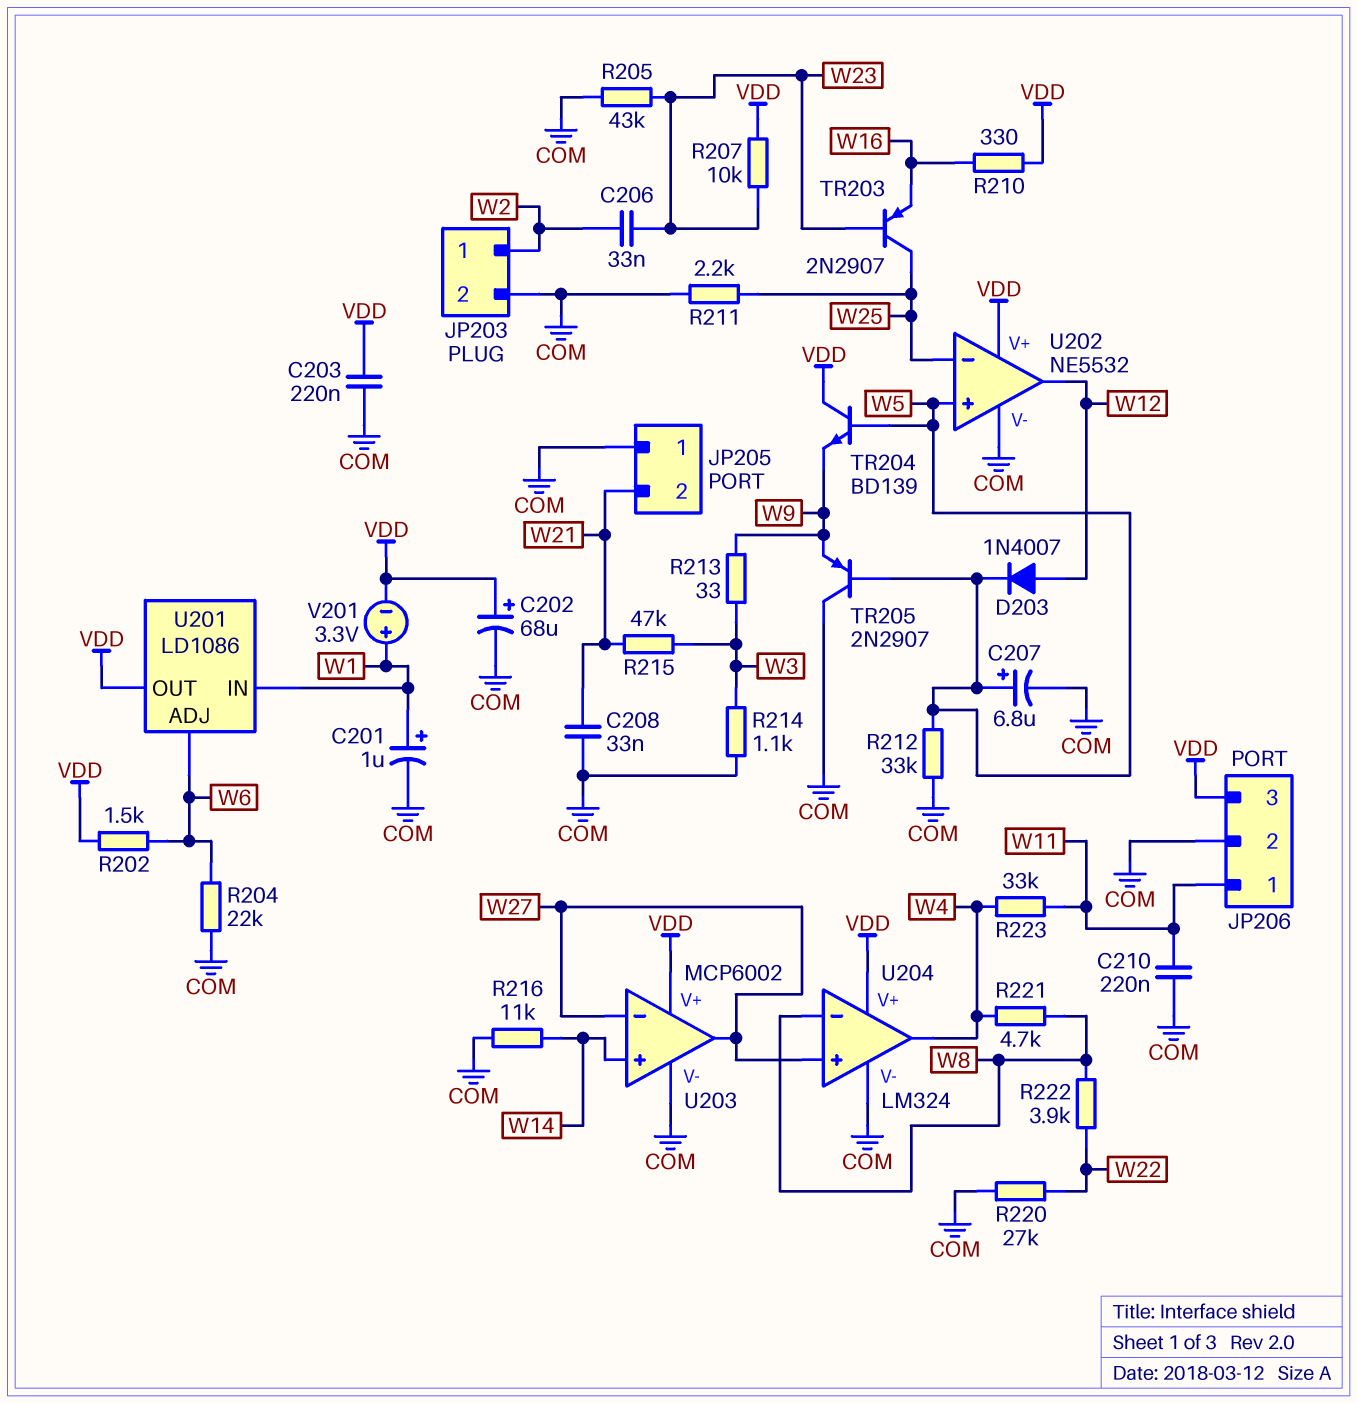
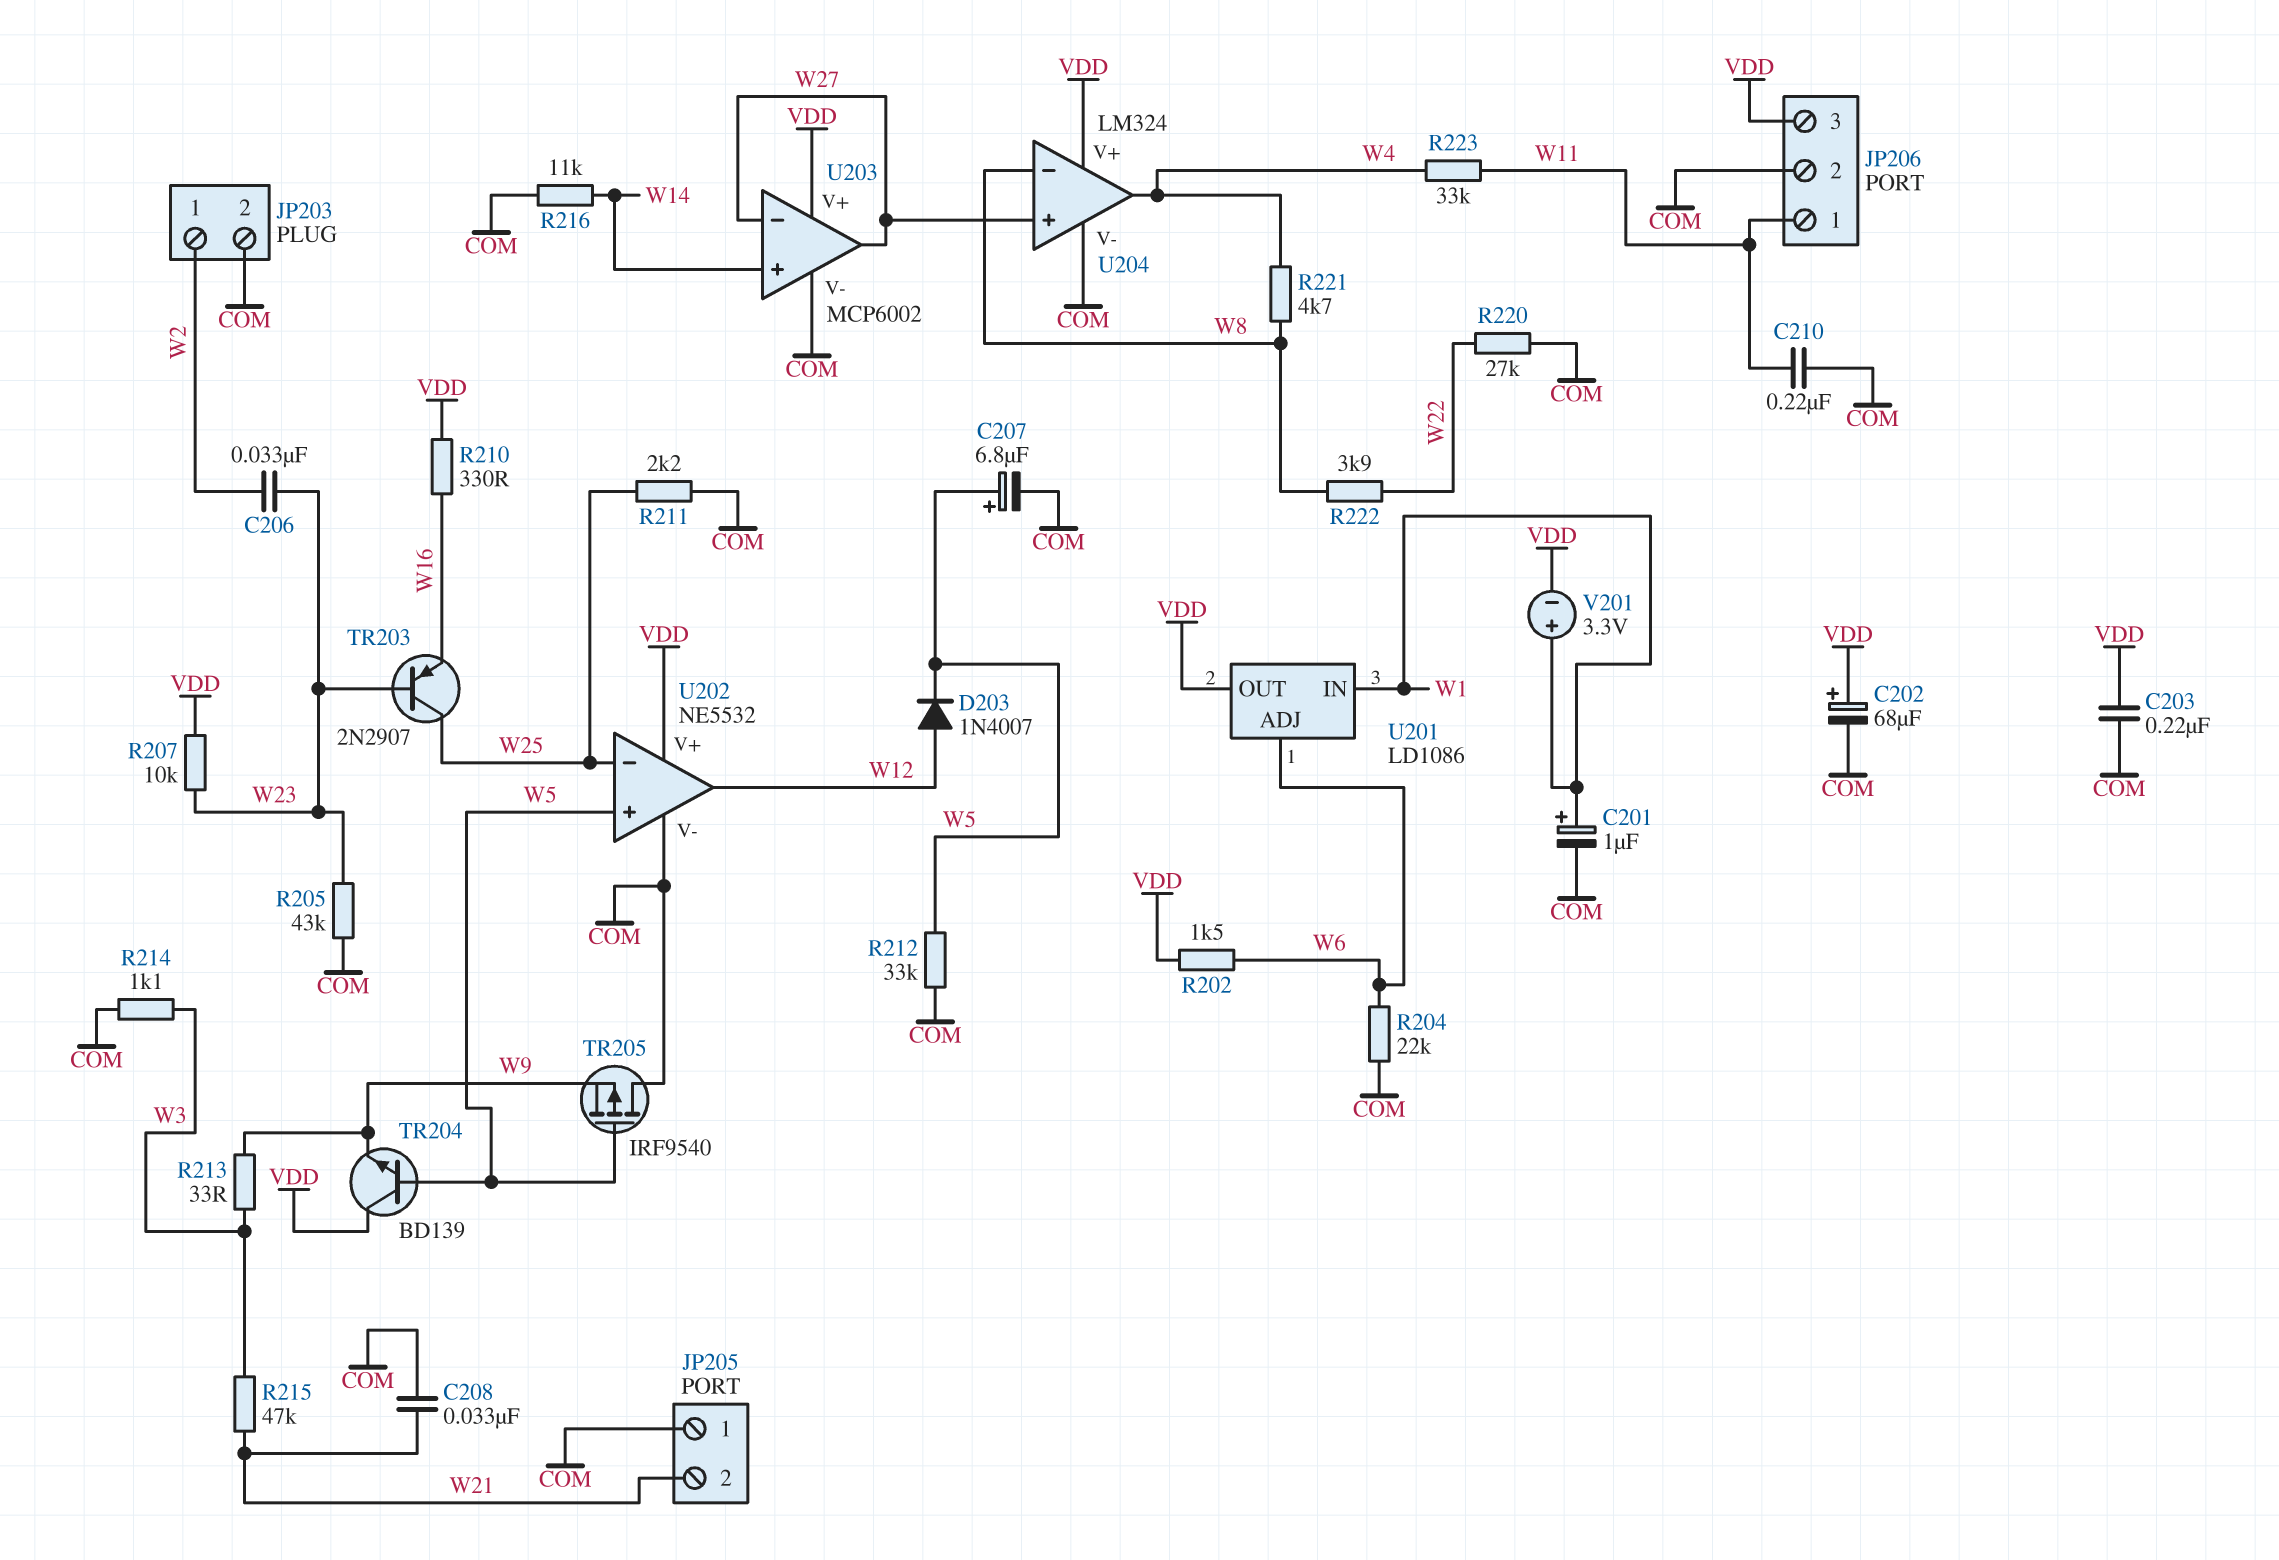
TR205: PNP 2N2907 (B W5, C COM, E W9) -> PMOS IRF9540 (G W5, D COM, S W9)

